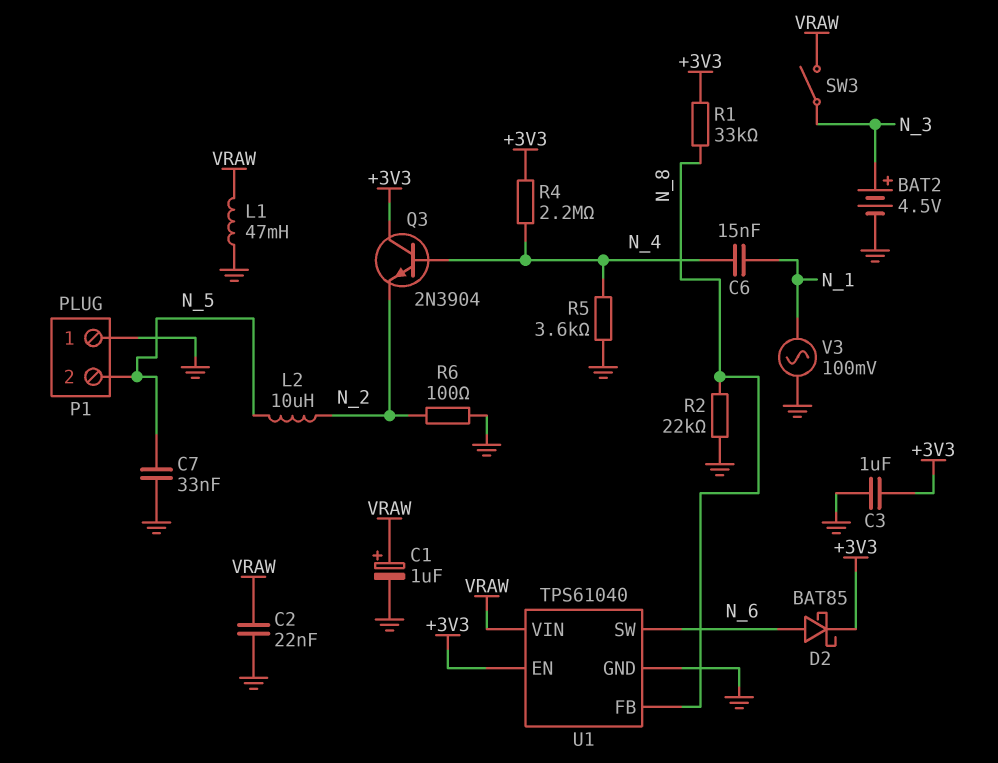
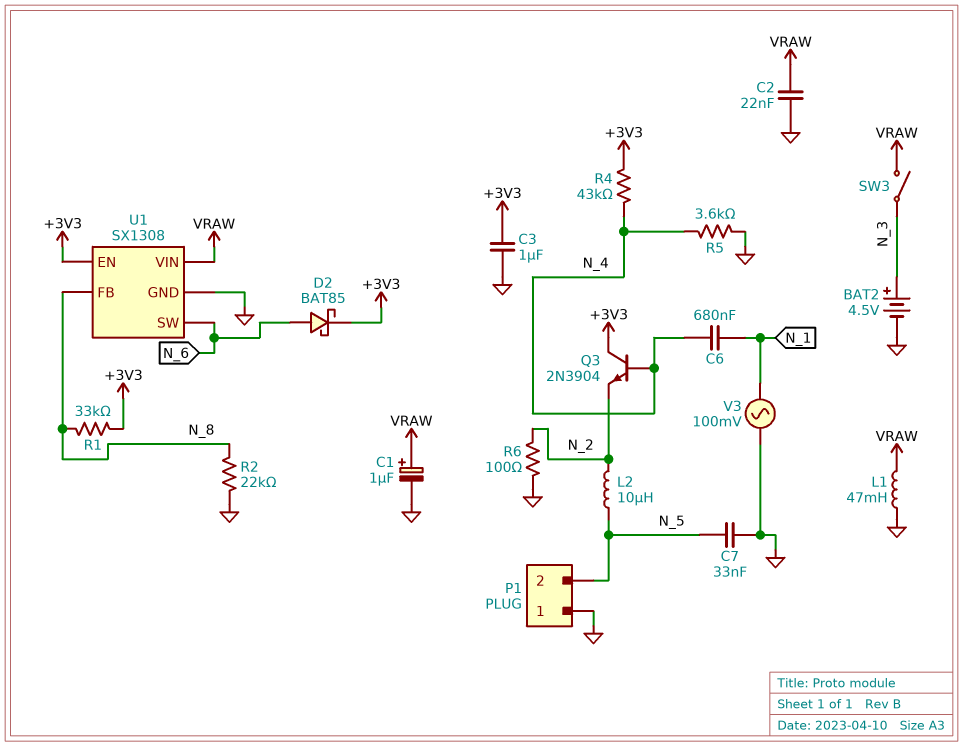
C6: 15nF (N_1, N_4) -> 680nF (N_1, N_4)
R4: 2.2M (+3V3, N_4) -> 43k (+3V3, N_4)
U1: TPS61040 -> SX1308

